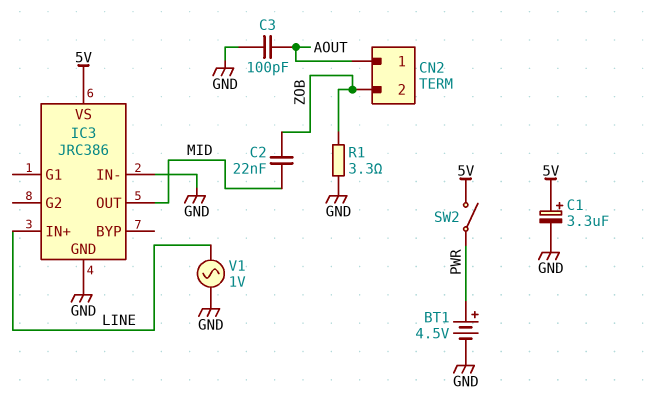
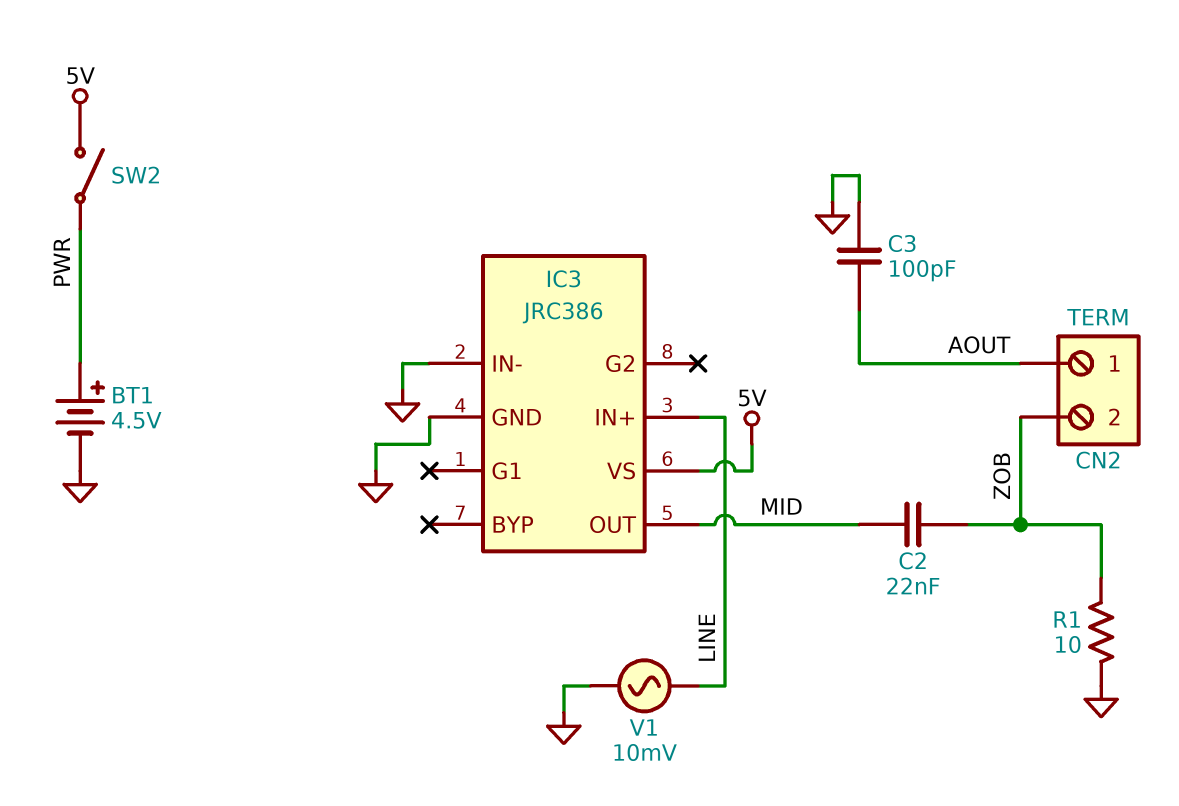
C1: 3.3uF (plus 5V, minus GND) -> none
R1: 3.3 (GND, ZOB) -> 10 (GND, ZOB)
V1: AC 1V (GND, LINE) -> AC 10mV (GND, LINE)

